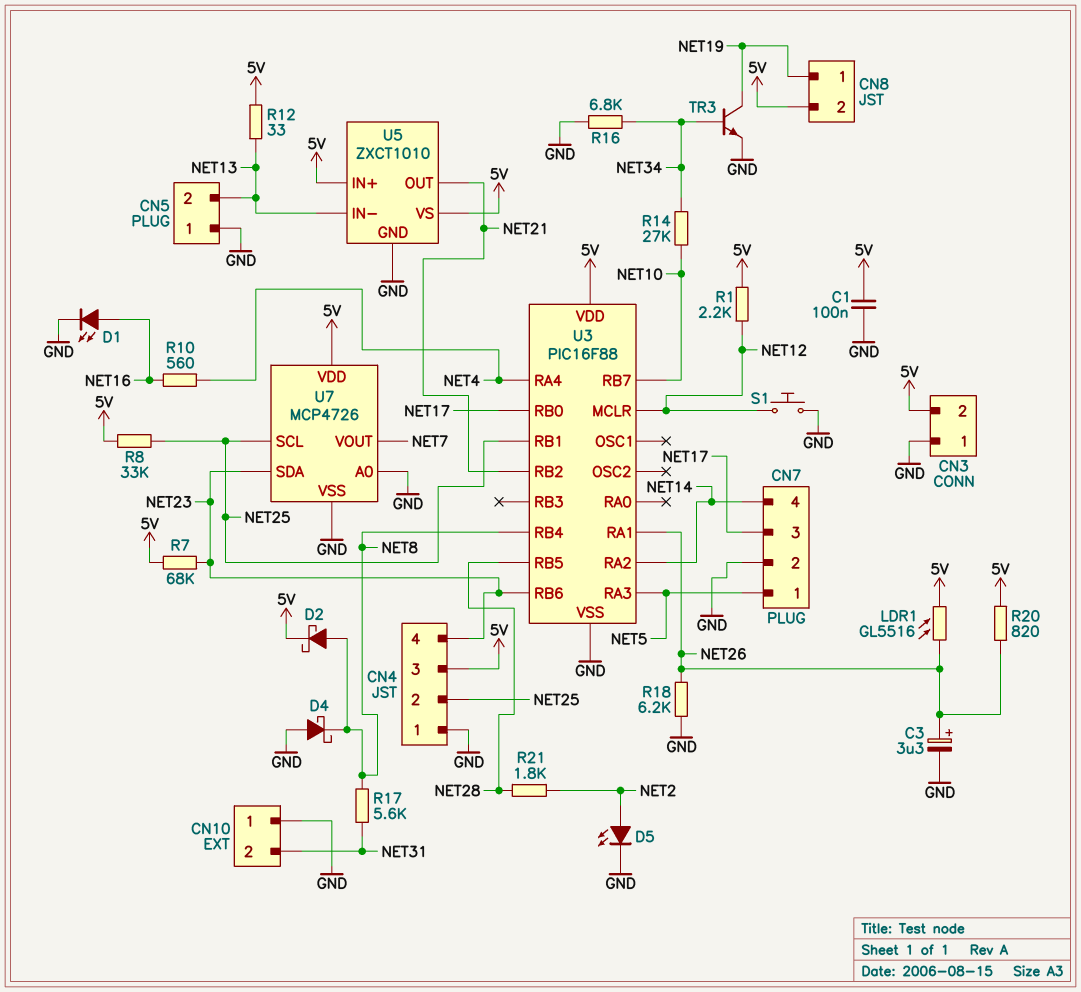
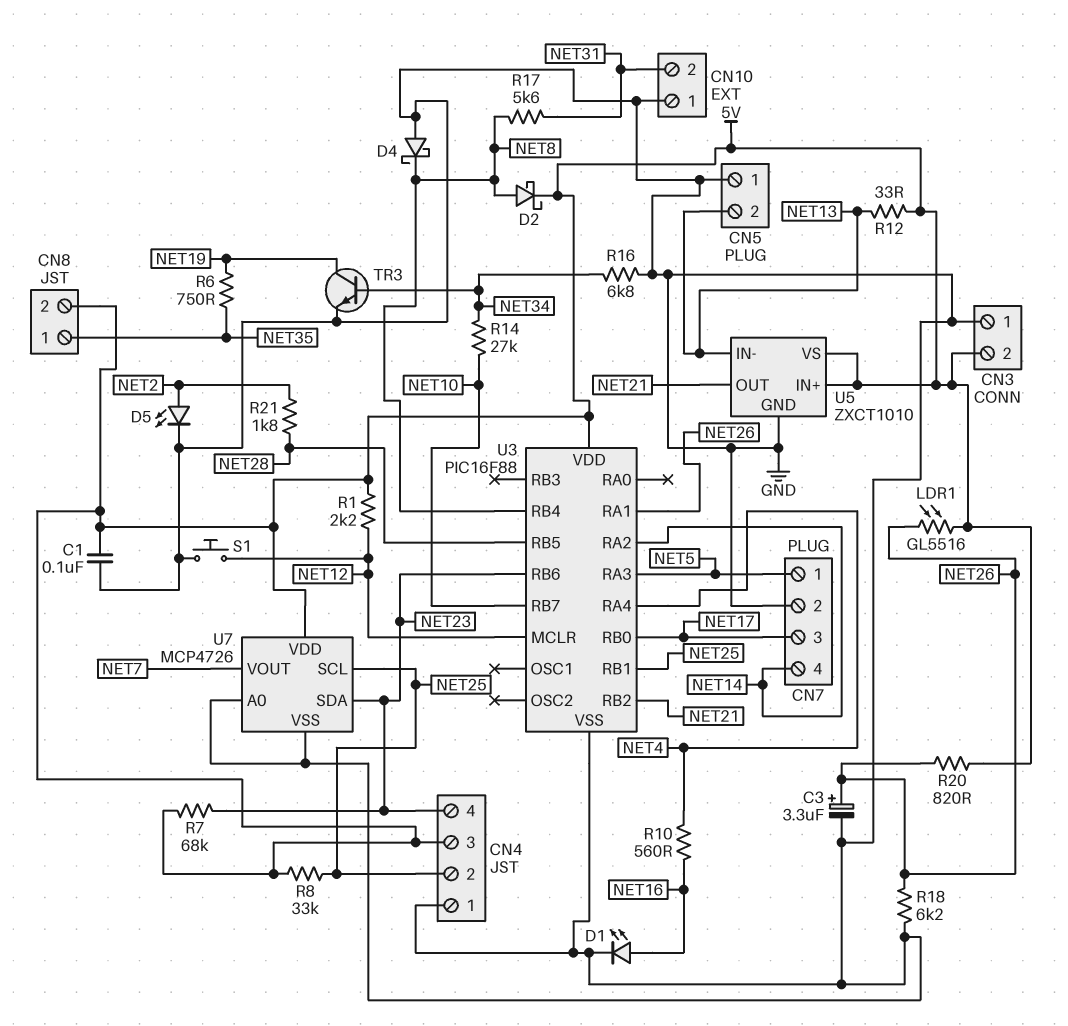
CN8 pin 1: NET19 -> NET35
R6: none -> 750 (NET19, NET35)

